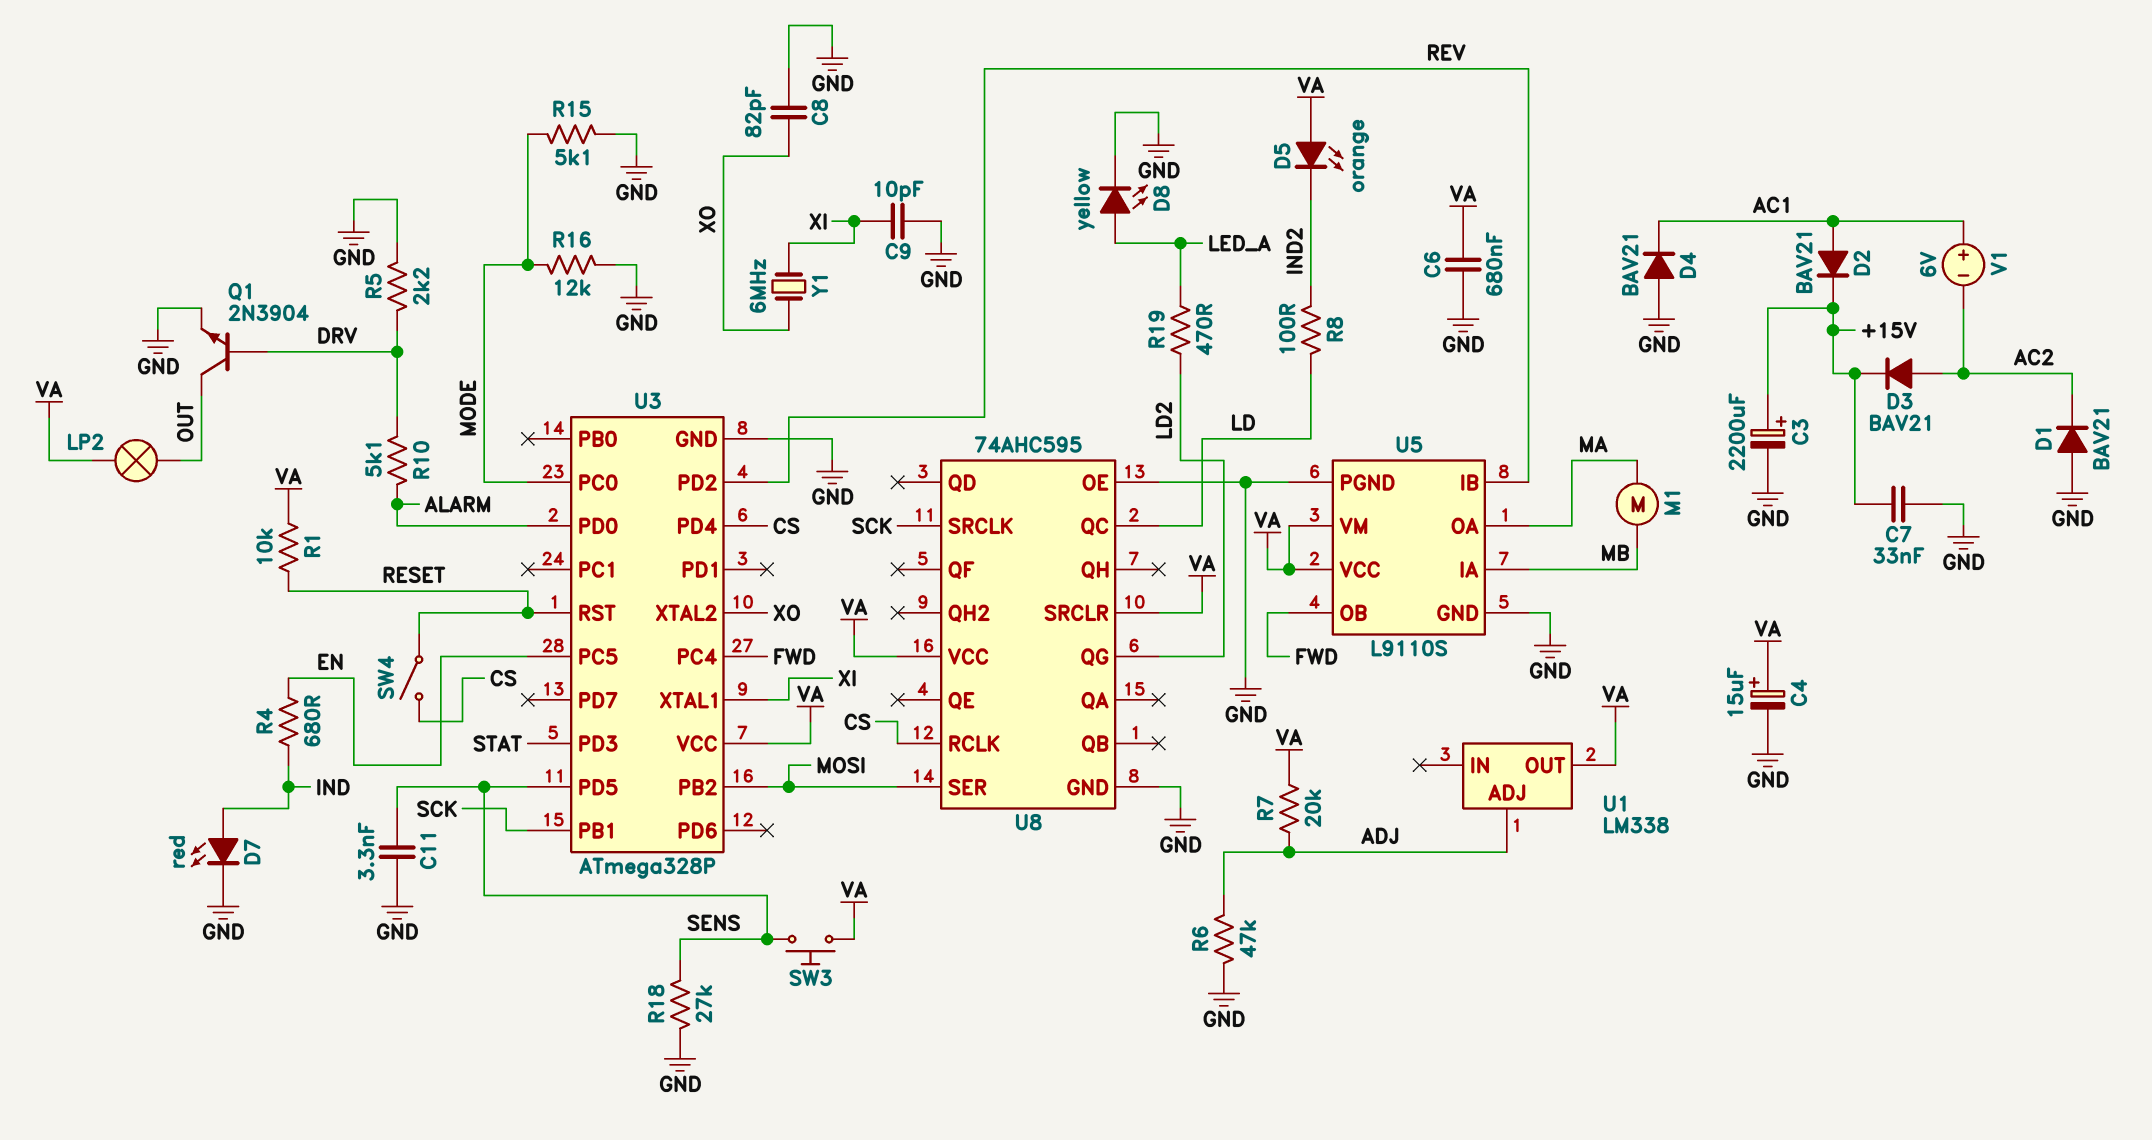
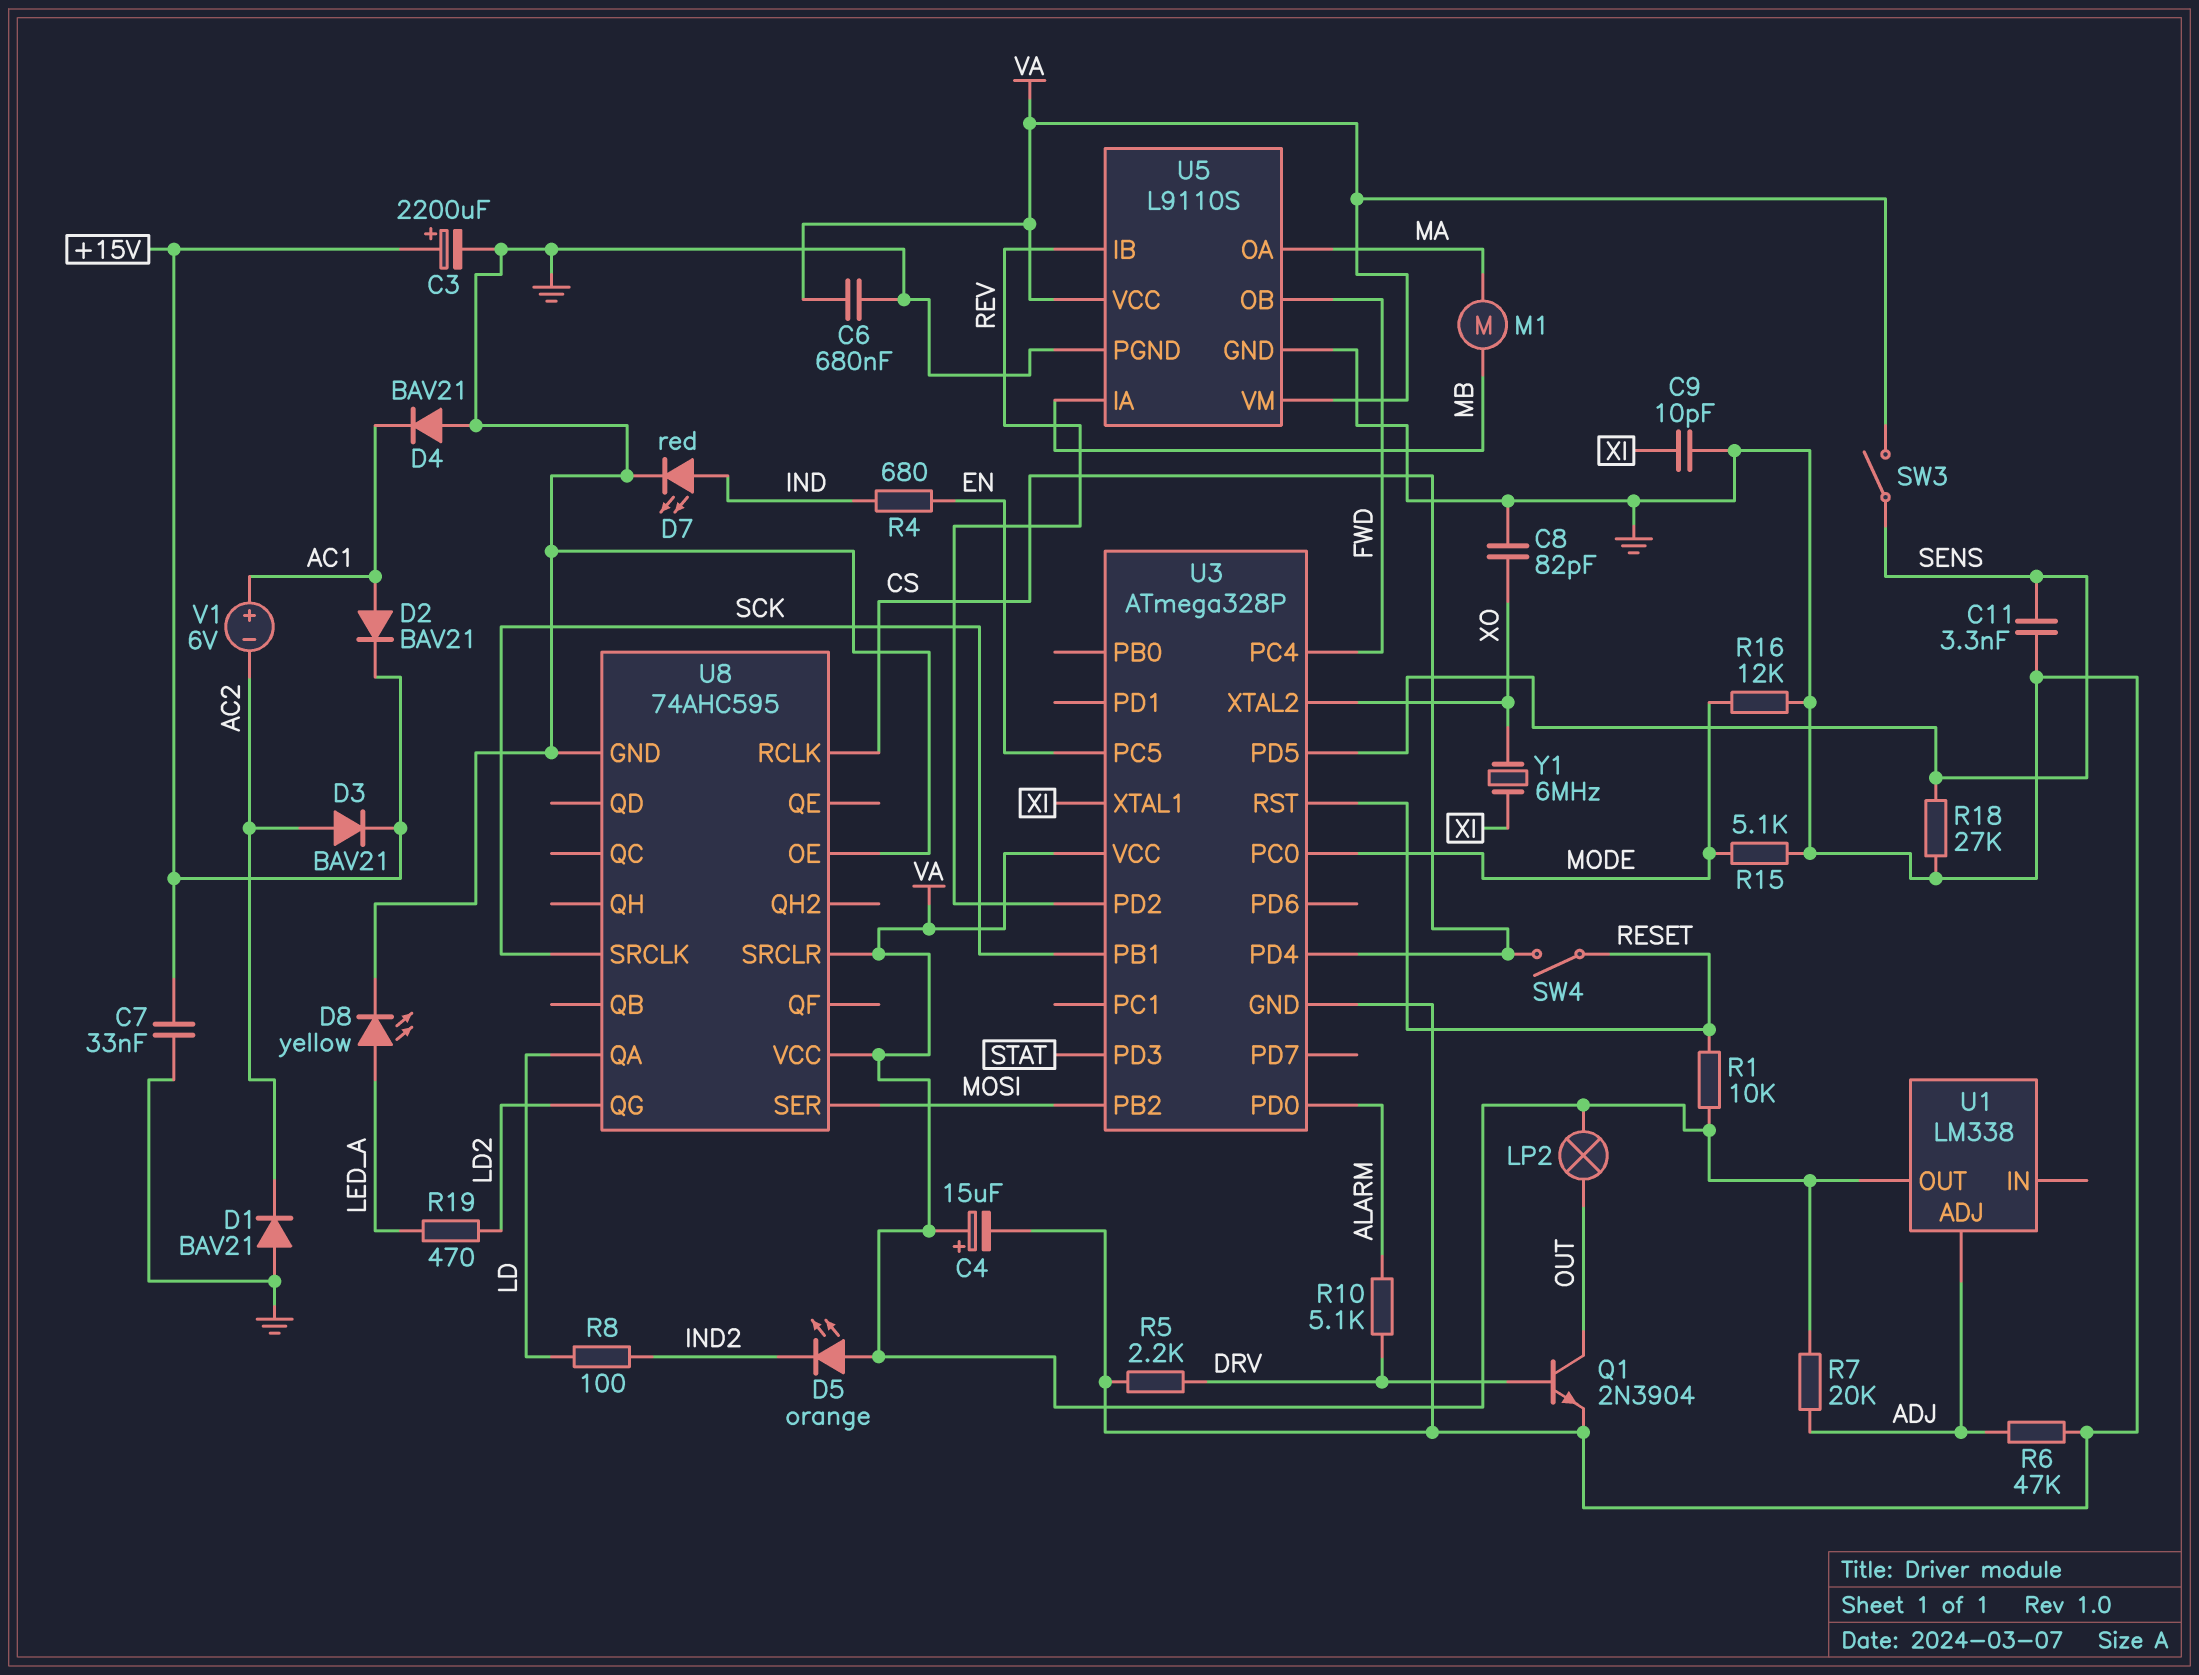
SW3: button (SENS, VA) -> switch (SENS, VA)
U8 pin QA: none -> LD
U8 pin QC: LD -> none

